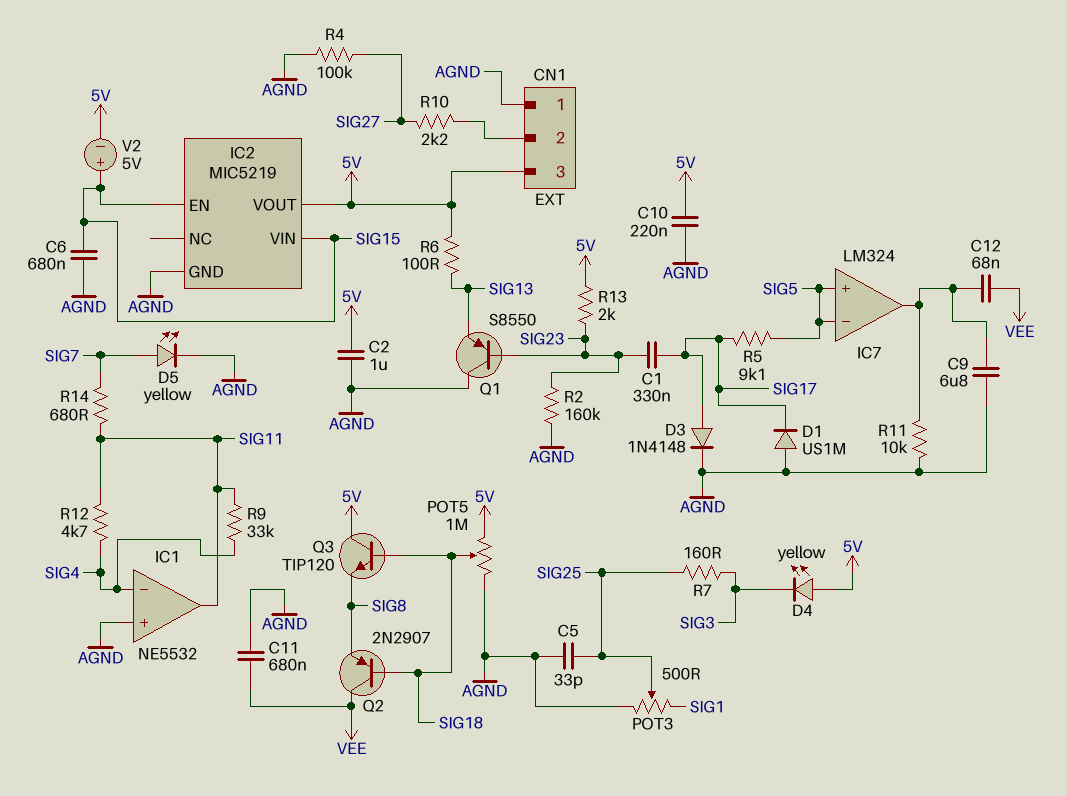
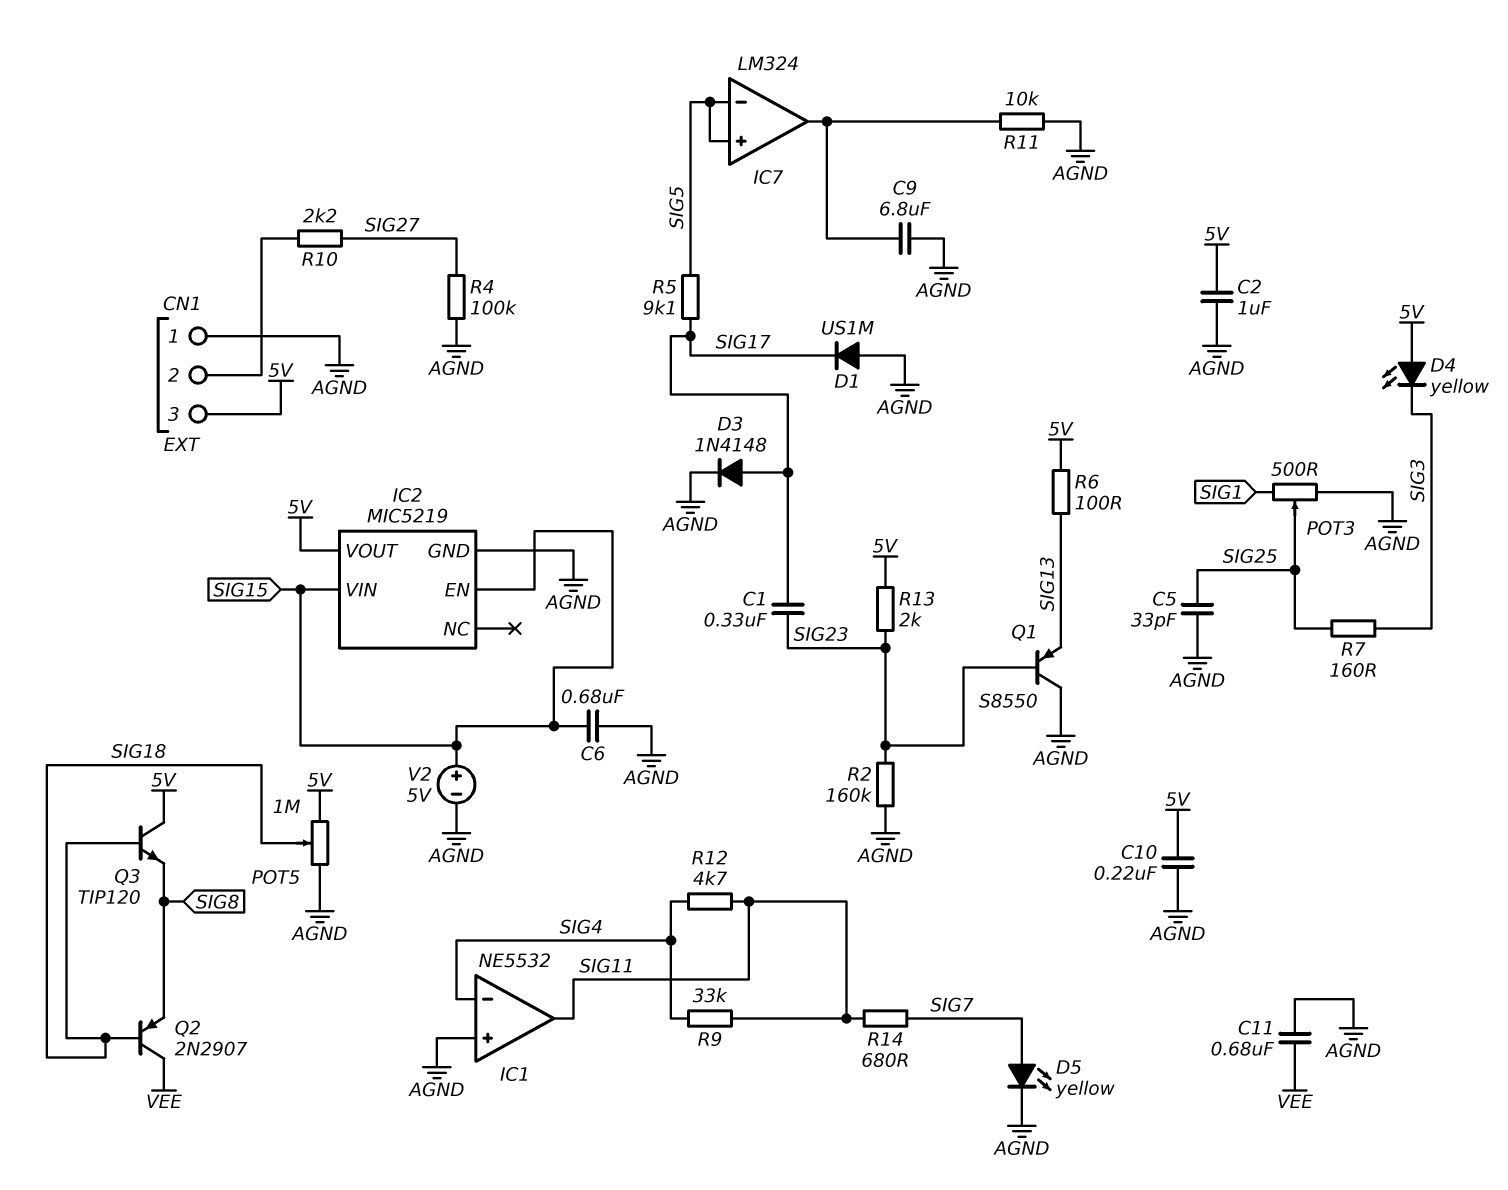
C12: 68nF (IC7/out, VEE) -> none
V2: 5V (plus SIG15, minus 5V) -> 5V (plus SIG15, minus AGND)

